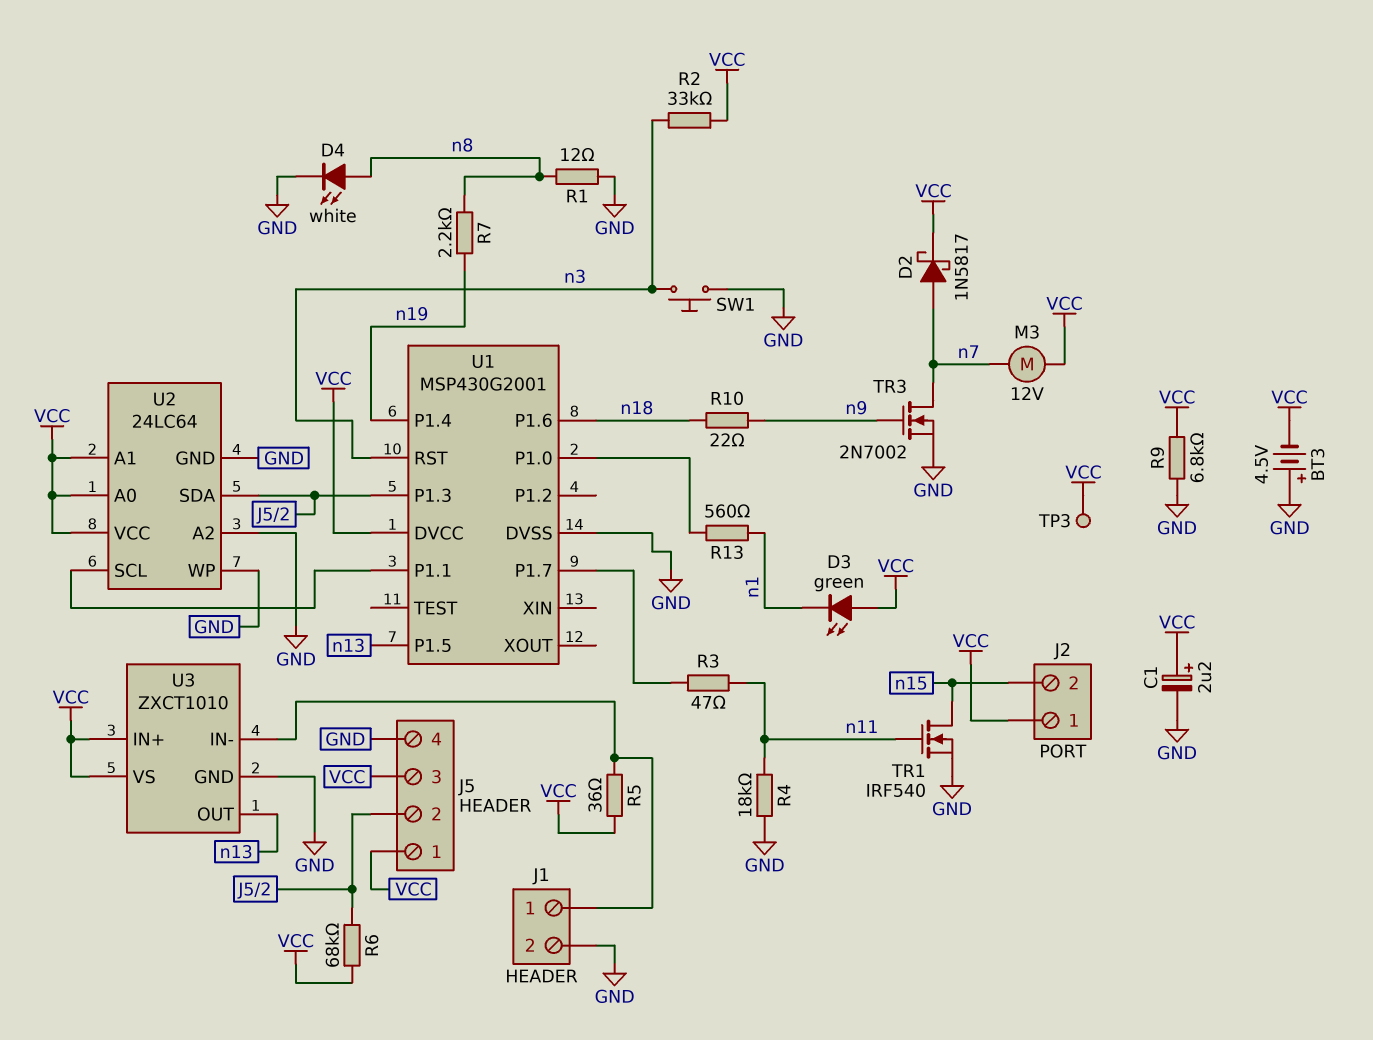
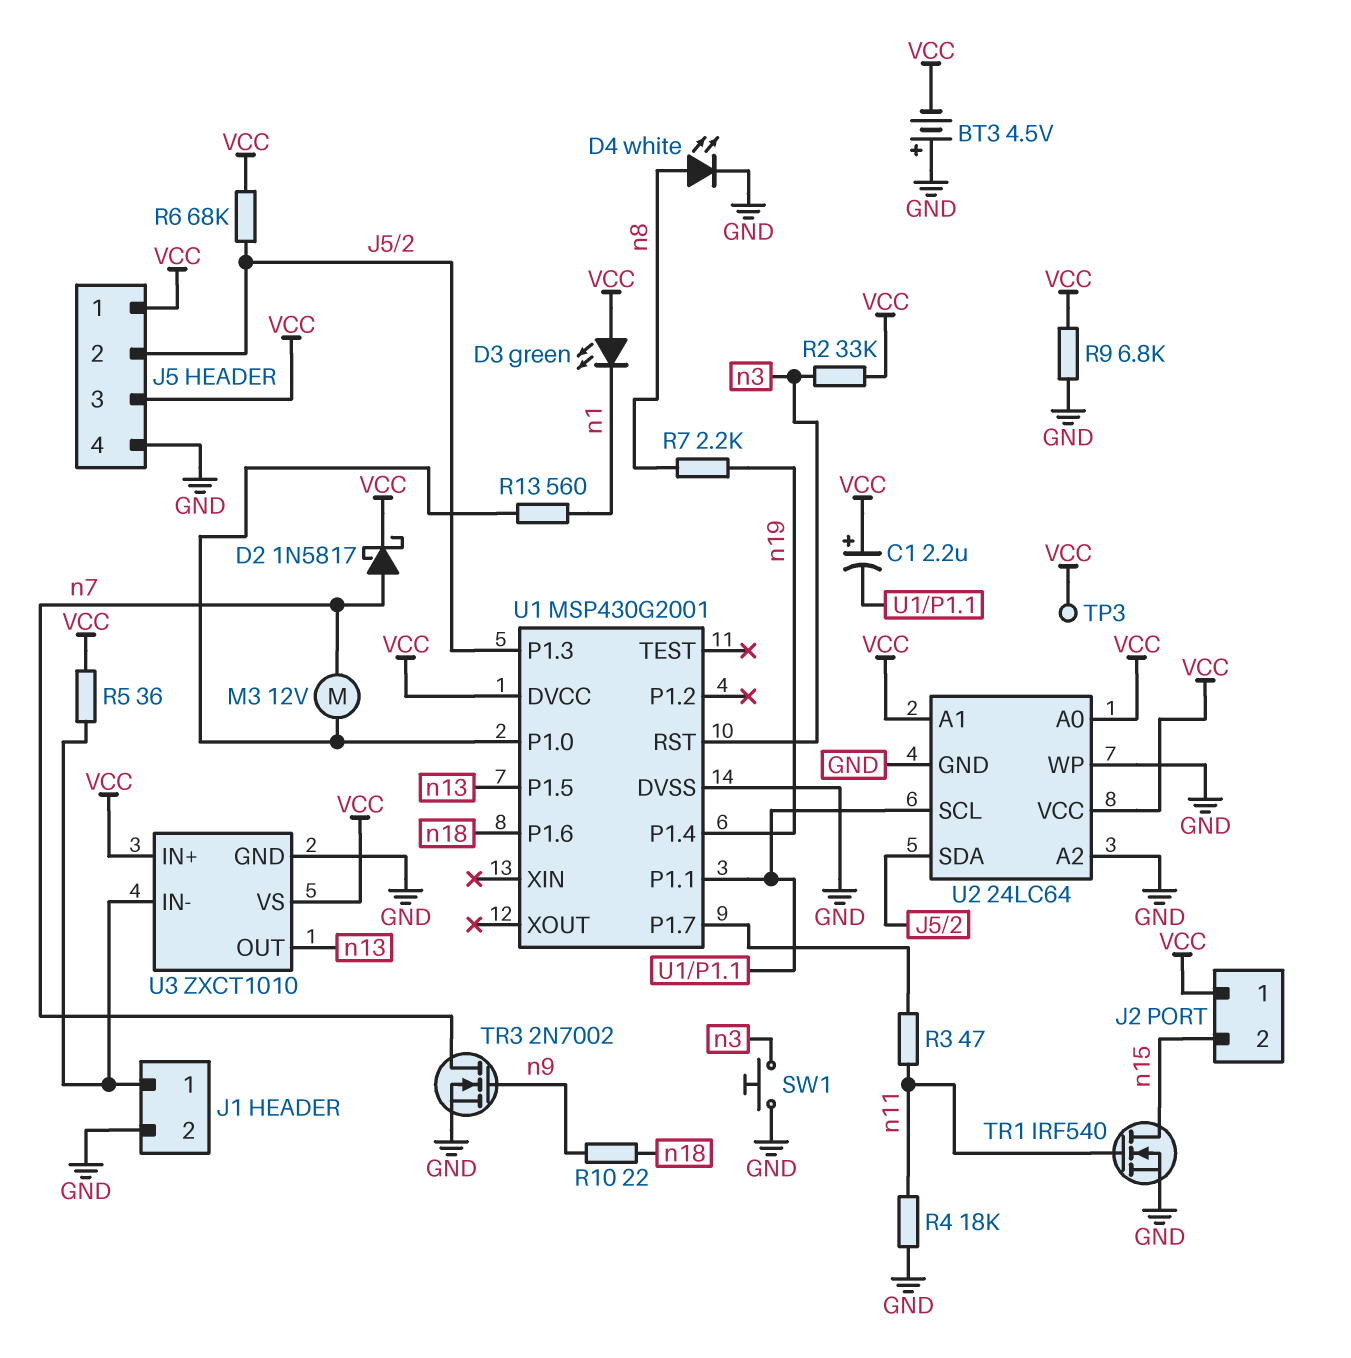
C1: 2.2uF (plus VCC, minus GND) -> 2.2uF (plus VCC, minus U1/P1.1)
M3: motor 12V (VCC, n7) -> motor 12V (U1/P1.0, n7)
R1: 12 (GND, n8) -> none

